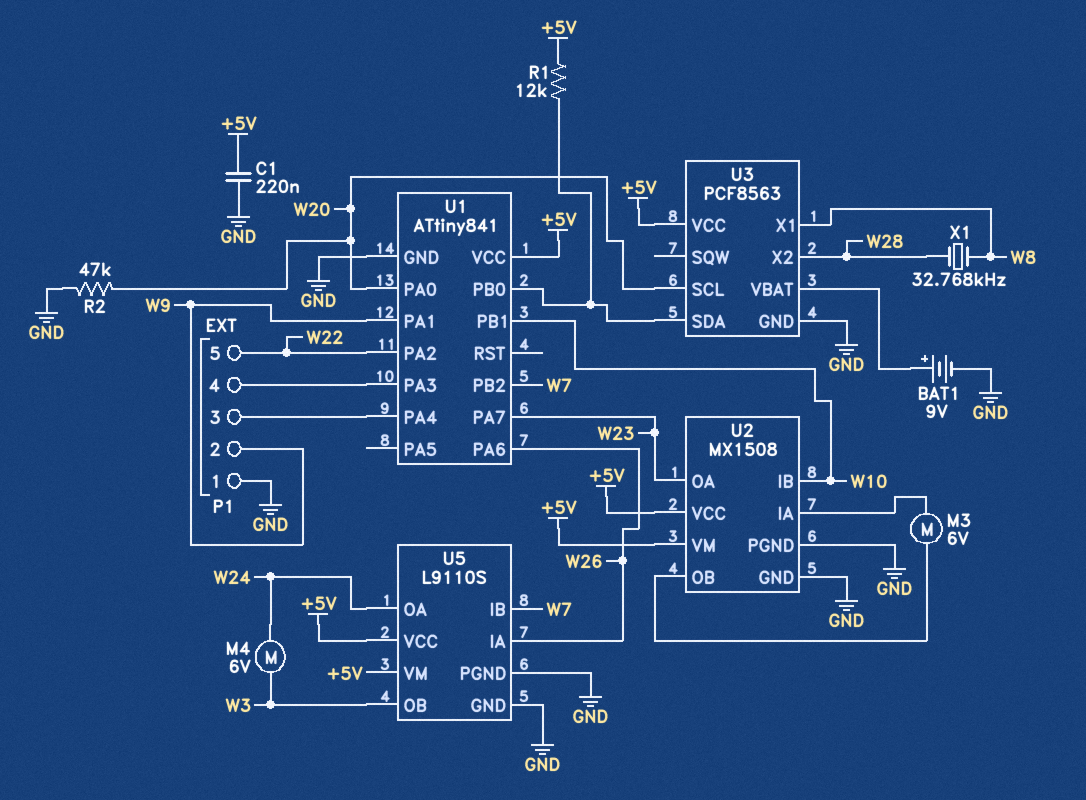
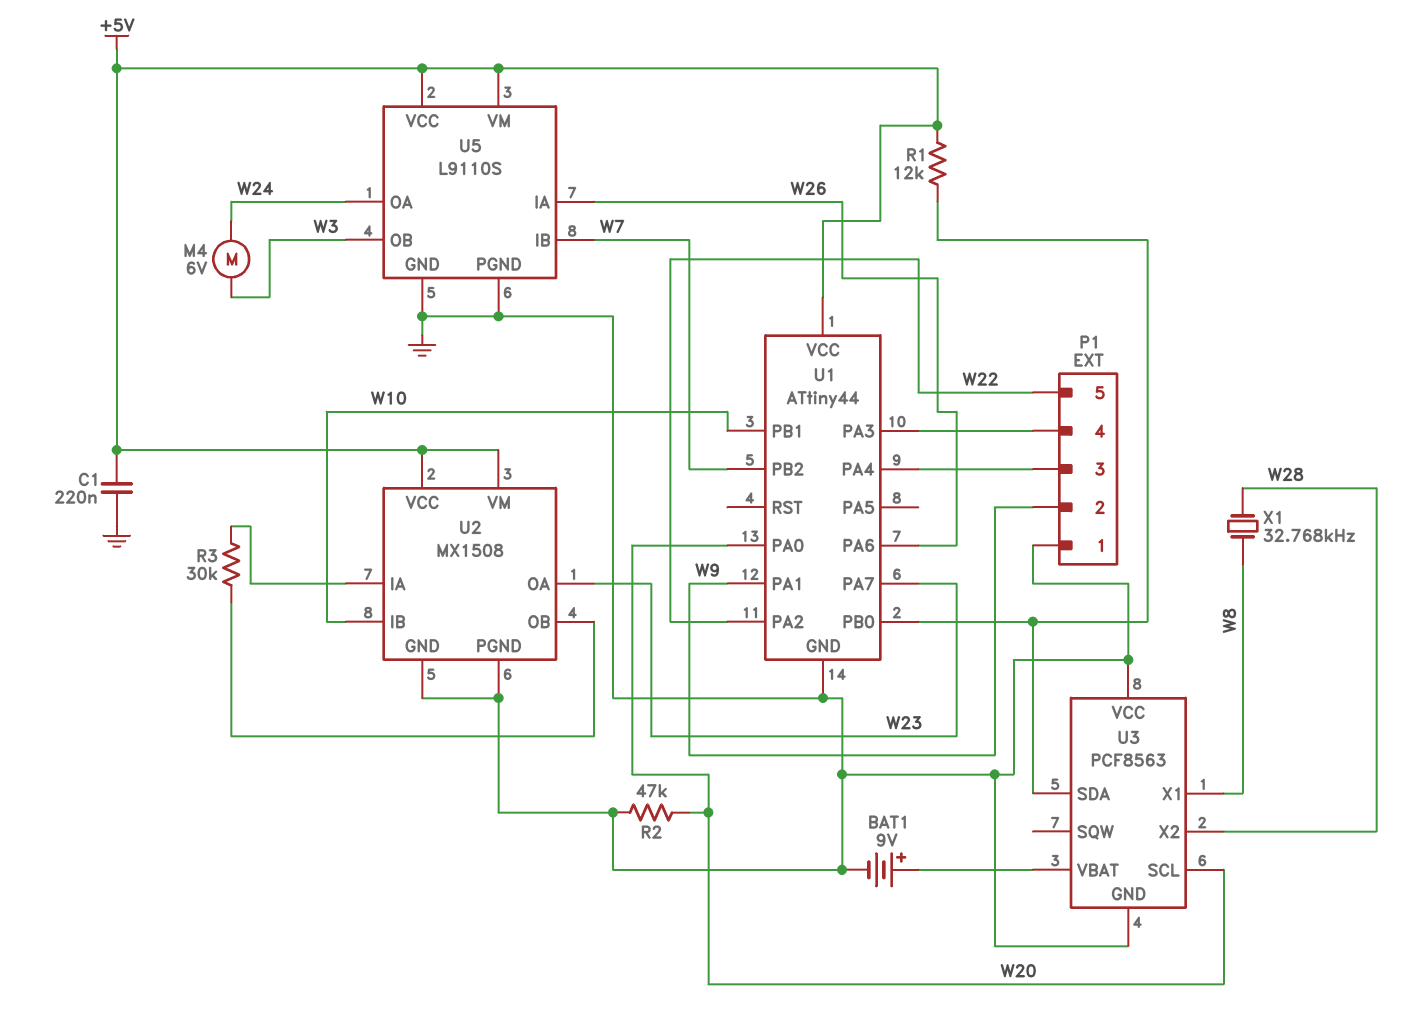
M3: motor 6V (U2/IA, U2/OB) -> none
R3: none -> 30k (U2/IA, U2/OB)
U1: ATtiny841 -> ATtiny44
U3 pin VCC: +5V -> GND

